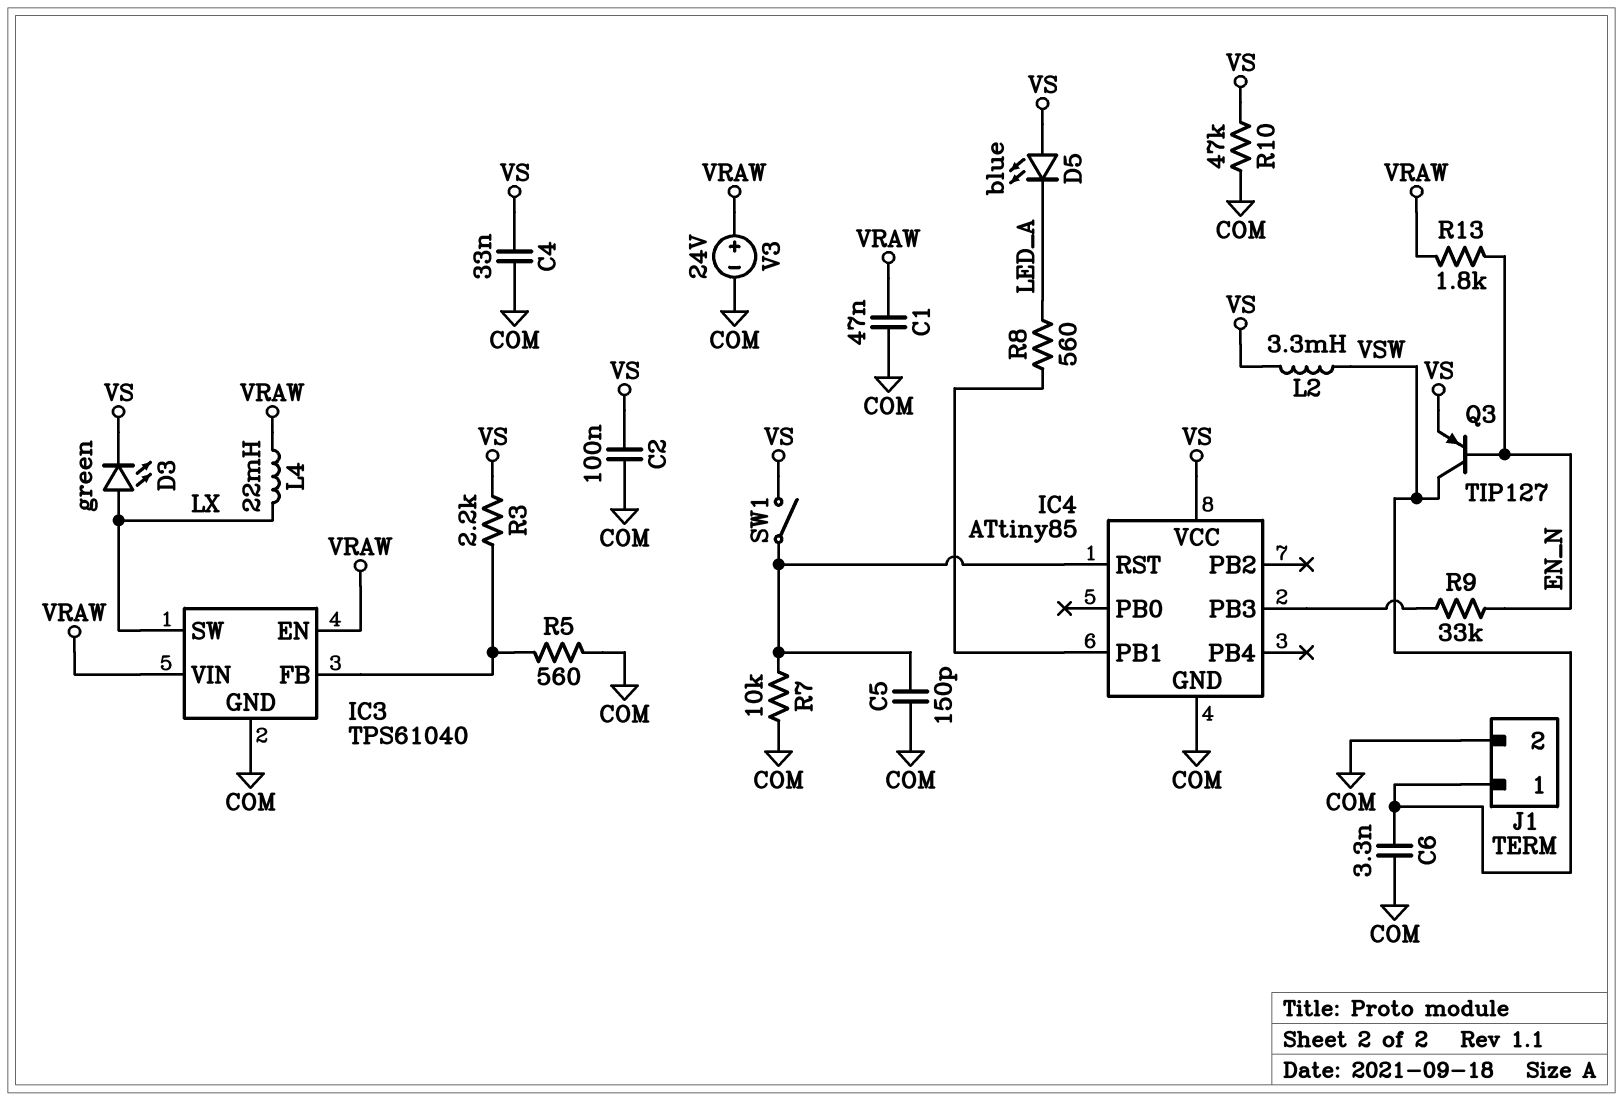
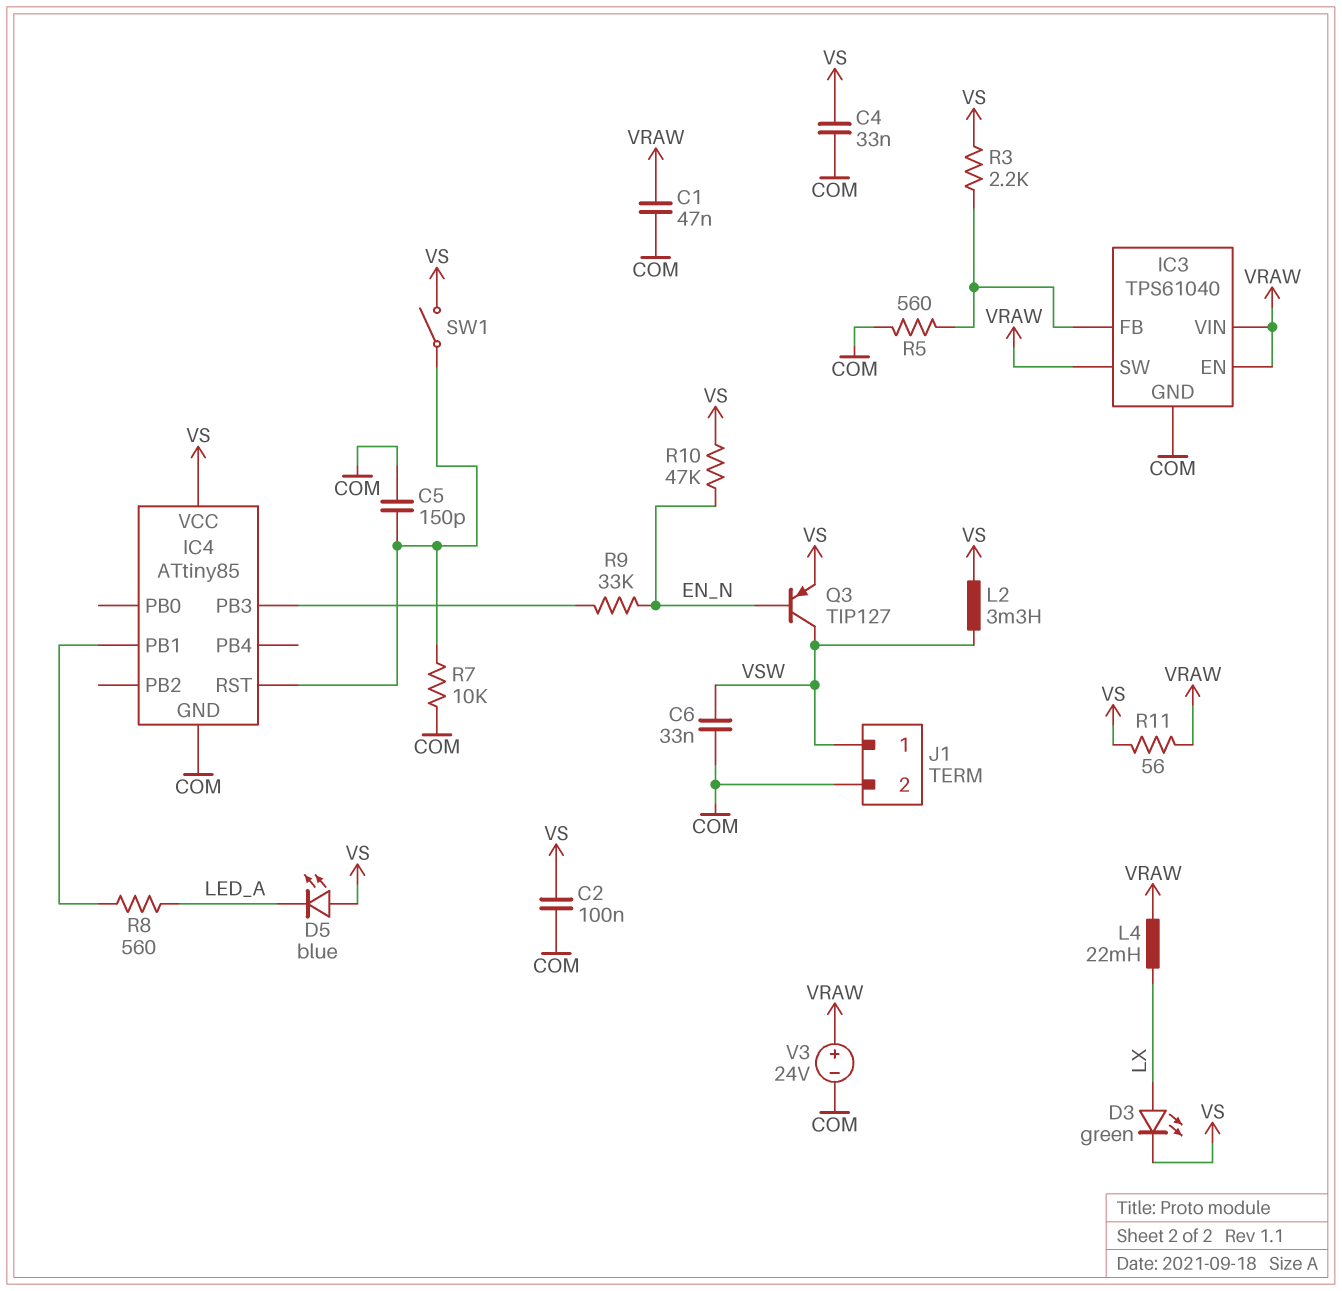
C6: 3.3nF (COM, VSW) -> 33nF (COM, VSW)
IC3 pin SW: LX -> VRAW
R10: 47k (COM, VS) -> 47k (EN_N, VS)
R11: none -> 56 (VRAW, VS)
R13: 1.8k (EN_N, VRAW) -> none

